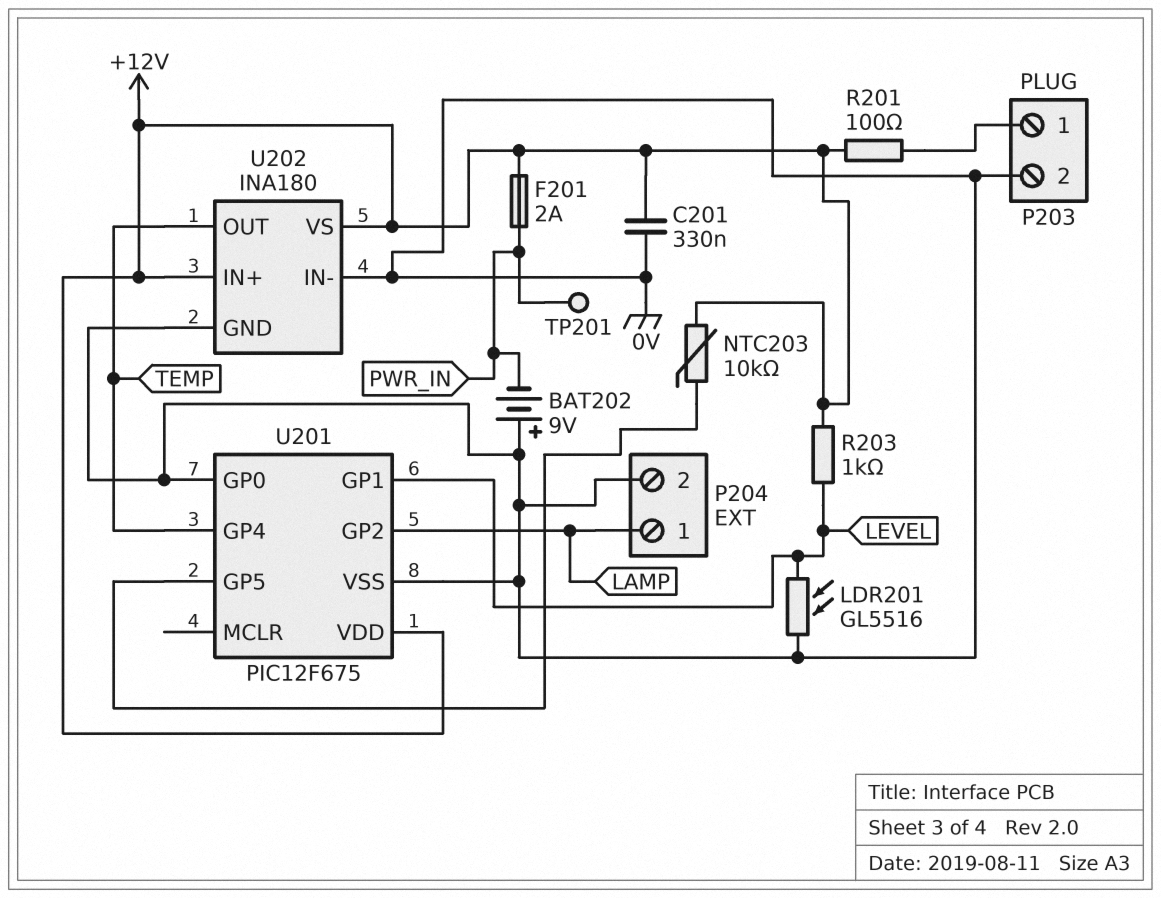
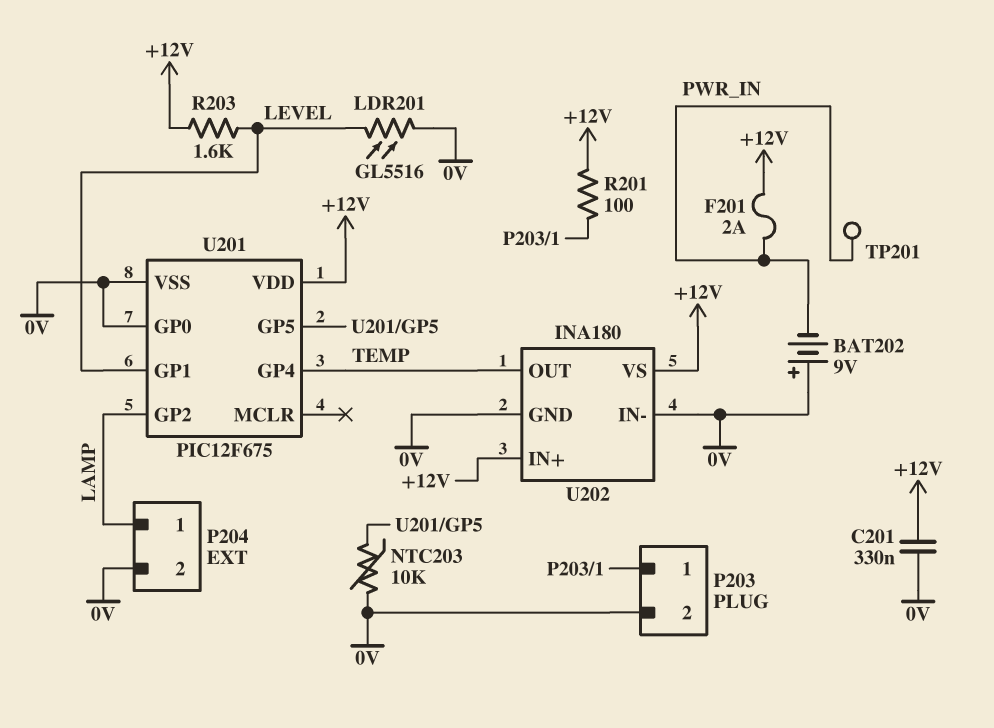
NTC203: 10k (+12V, U201/GP5) -> 10k (0V, U201/GP5)
R203: 1k (+12V, LEVEL) -> 1.6k (+12V, LEVEL)

